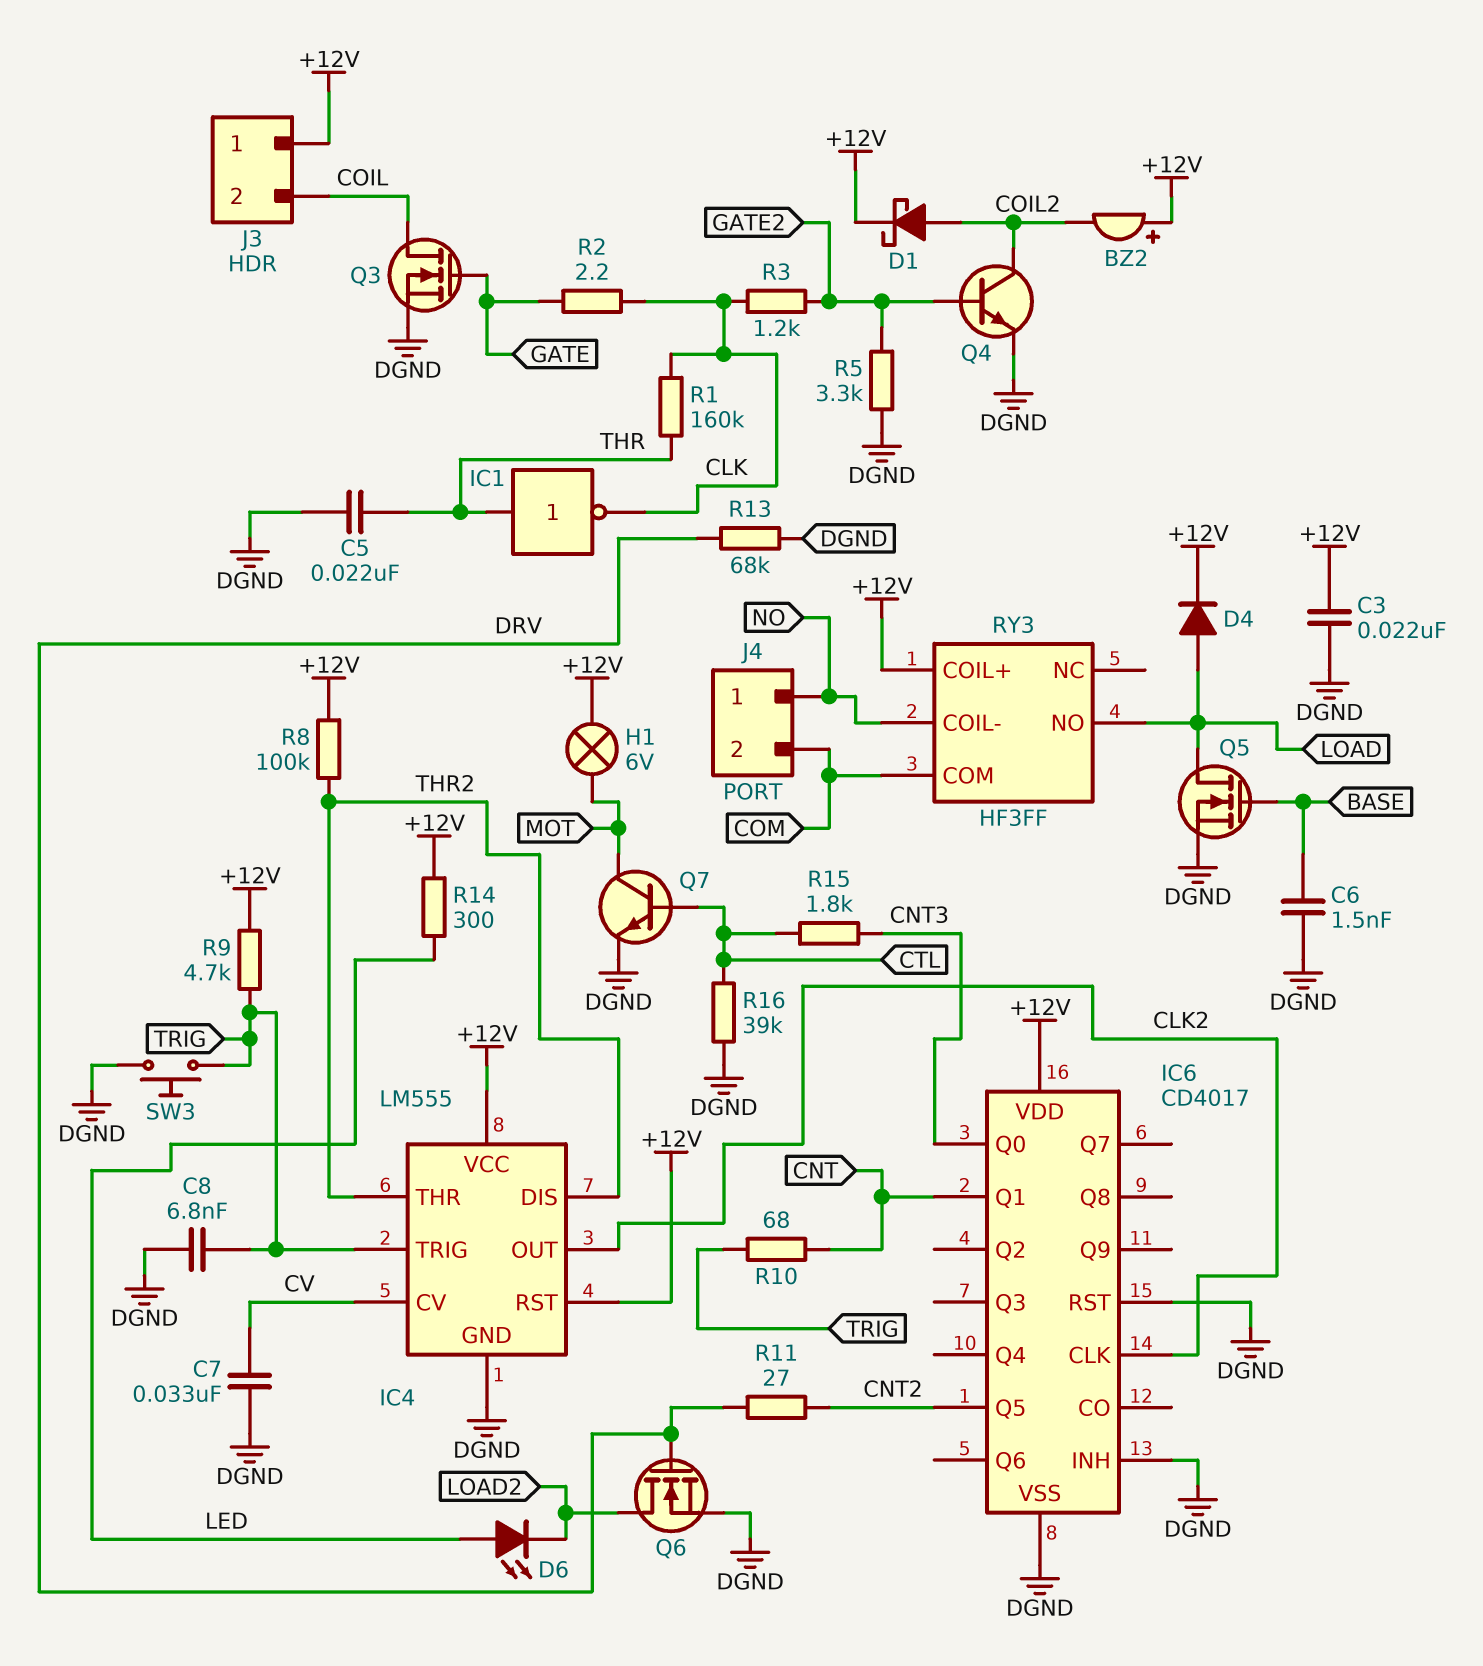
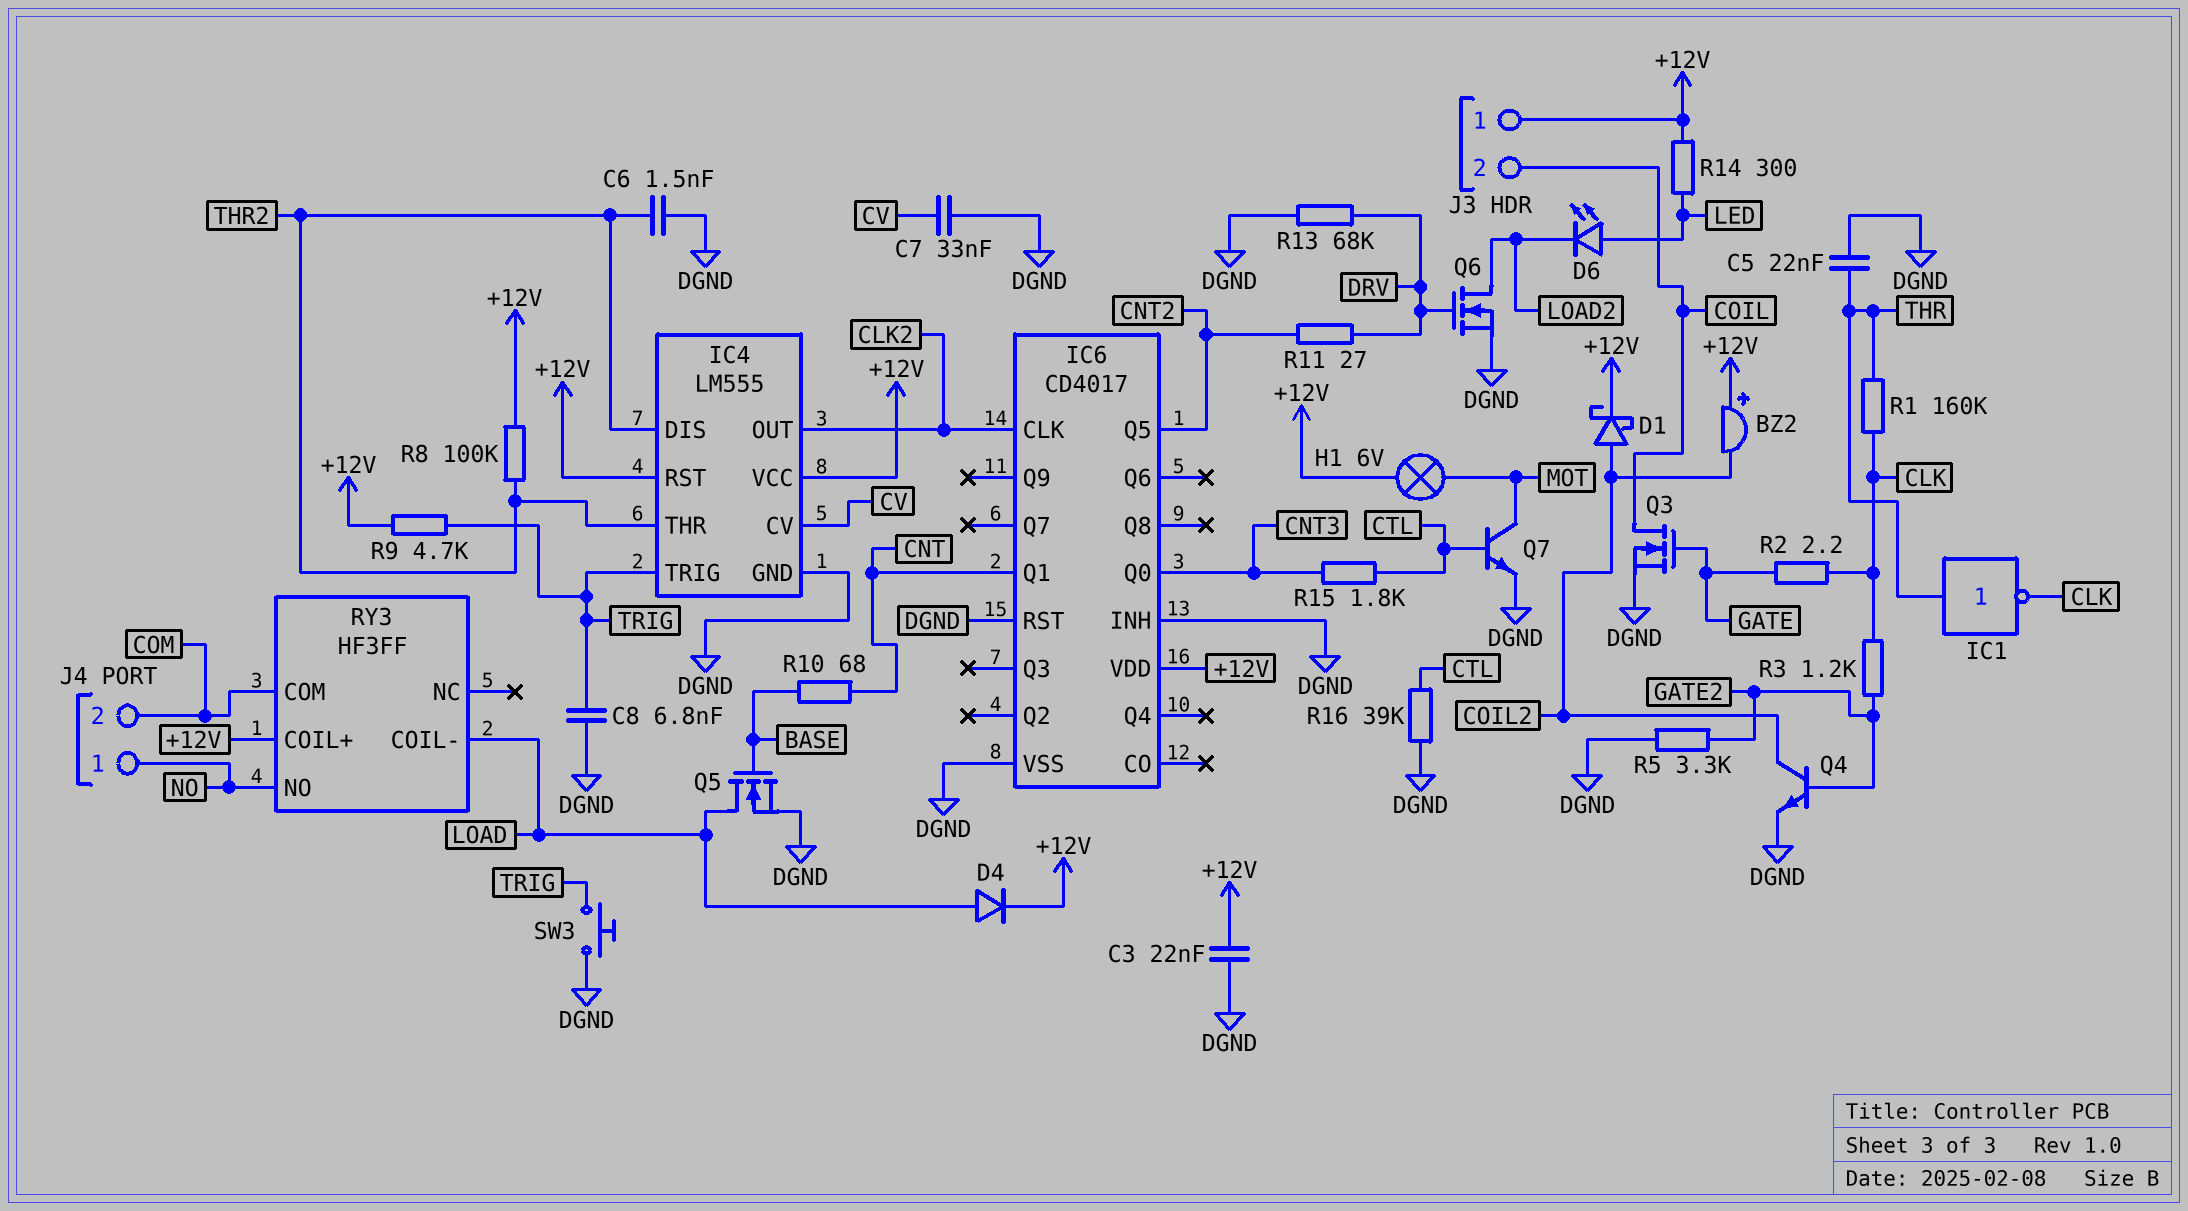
C6: 1.5nF (BASE, DGND) -> 1.5nF (DGND, THR2)
R10: 68 (CNT, TRIG) -> 68 (BASE, CNT)
RY3 pin COIL-: NO -> LOAD
RY3 pin NO: LOAD -> NO

